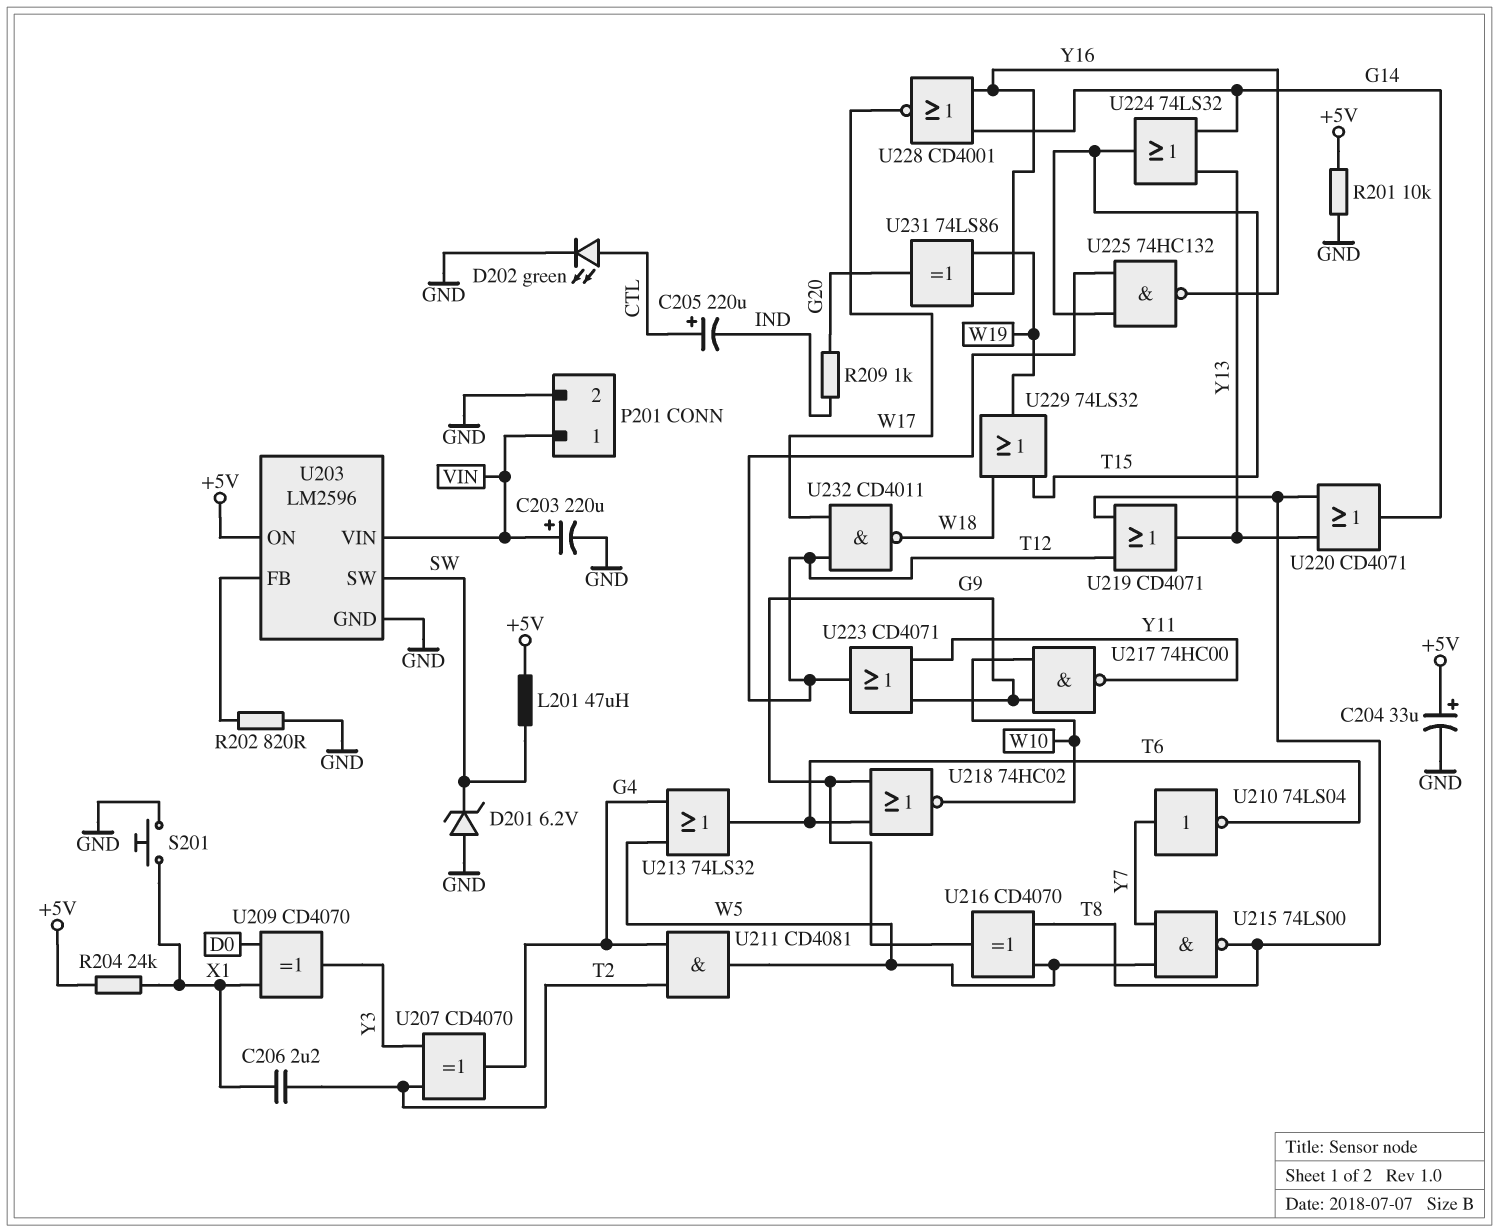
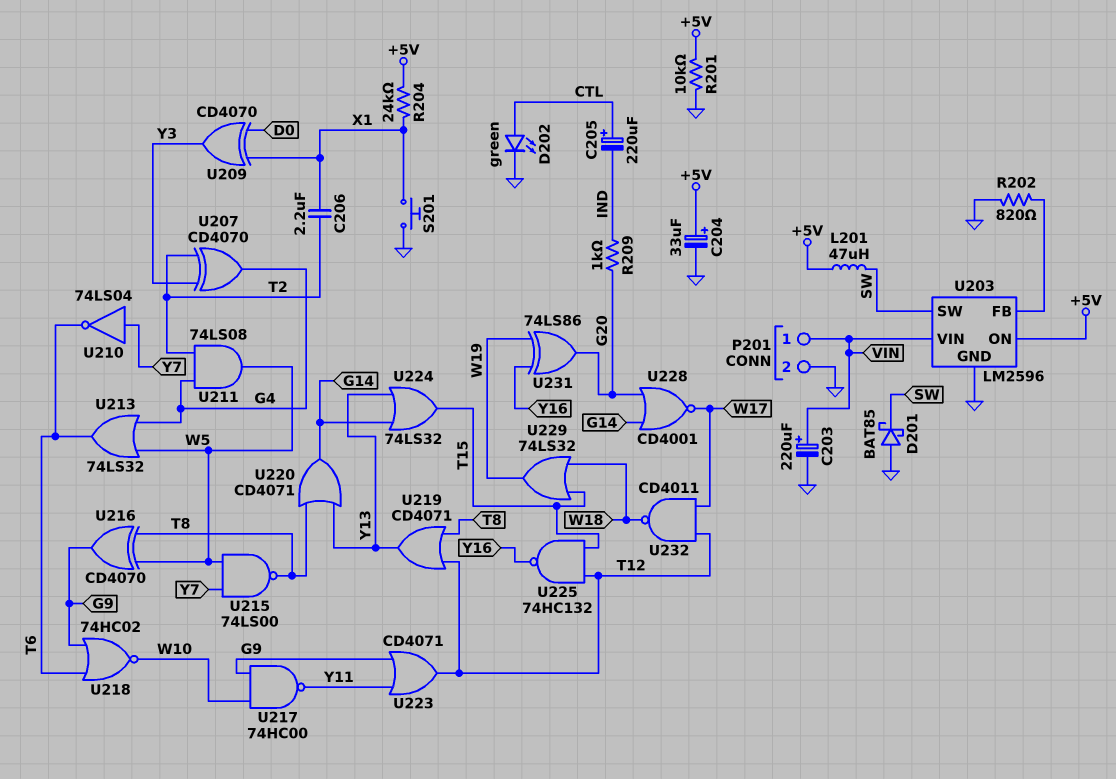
D201: zener 6.2V (A GND, K SW) -> schottky BAT85 (A GND, K SW)
U211: AND CD4081 (in G4, in T2, out W5) -> AND 74LS08 (in G4, in T2, out W5)
U228: NOR CD4001 (in G14, in Y16, out W17) -> NOR CD4001 (in G14, in G20, out W17)

